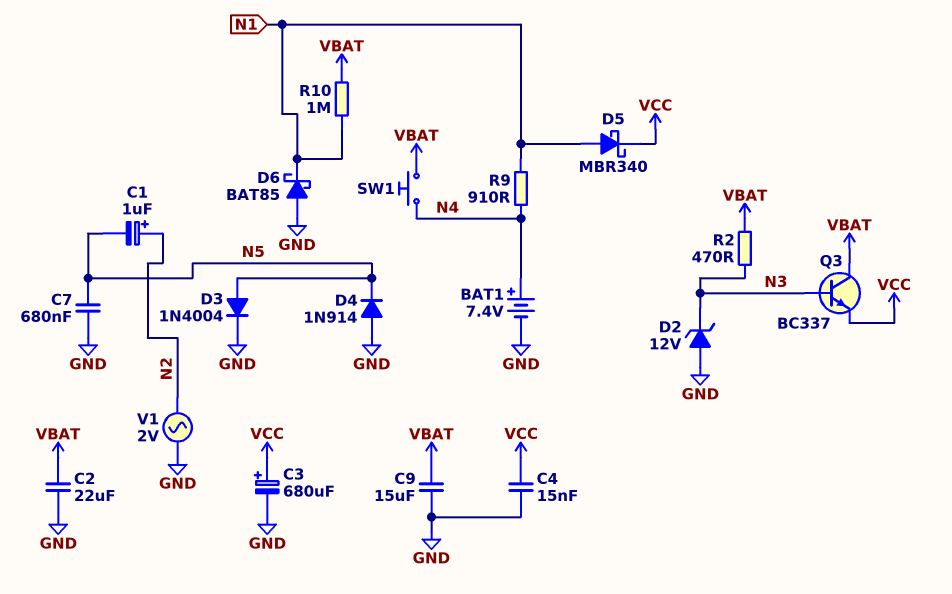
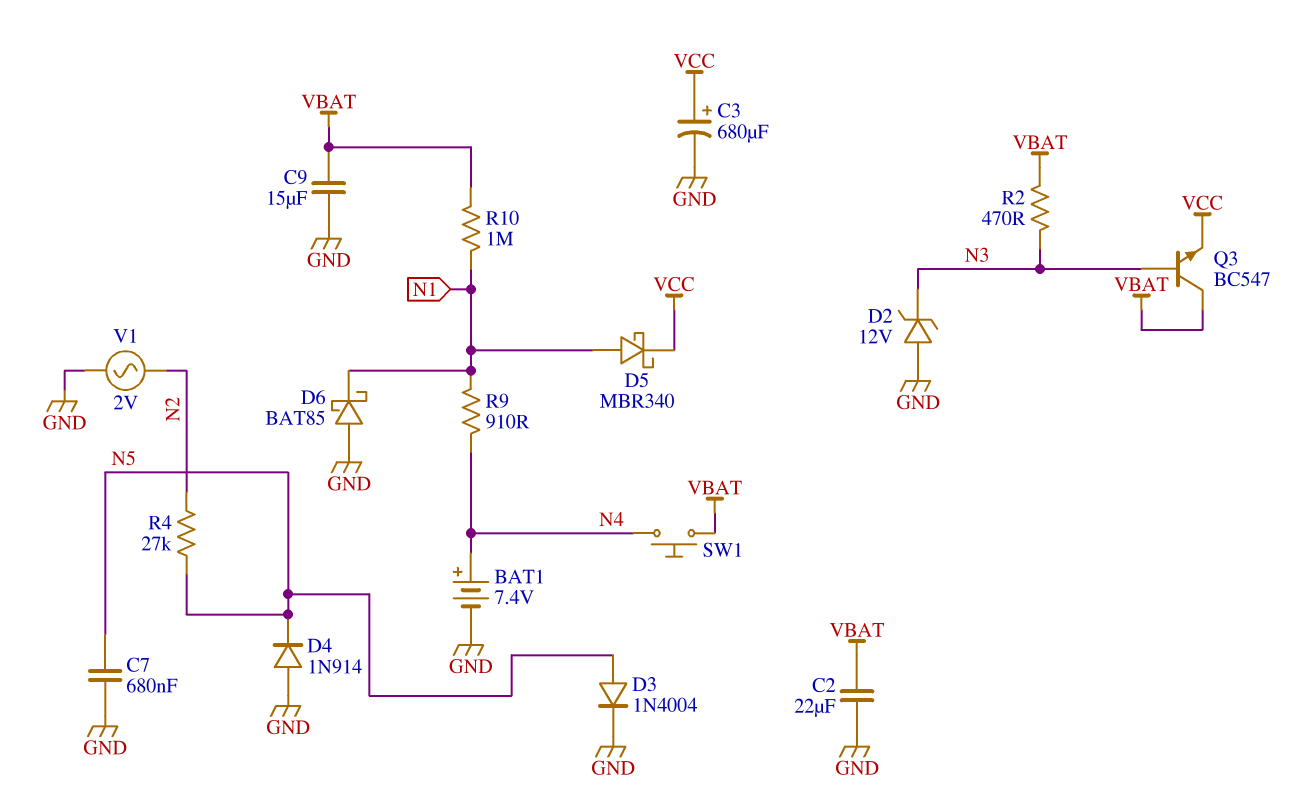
C1: 1uF (plus N2, minus N5) -> none
C4: 15nF (GND, VCC) -> none
Q3: NPN BC337 (B N3, C VBAT, E VCC) -> NPN BC547 (B N3, C VBAT, E VCC)
R4: none -> 27k (N2, N5)

